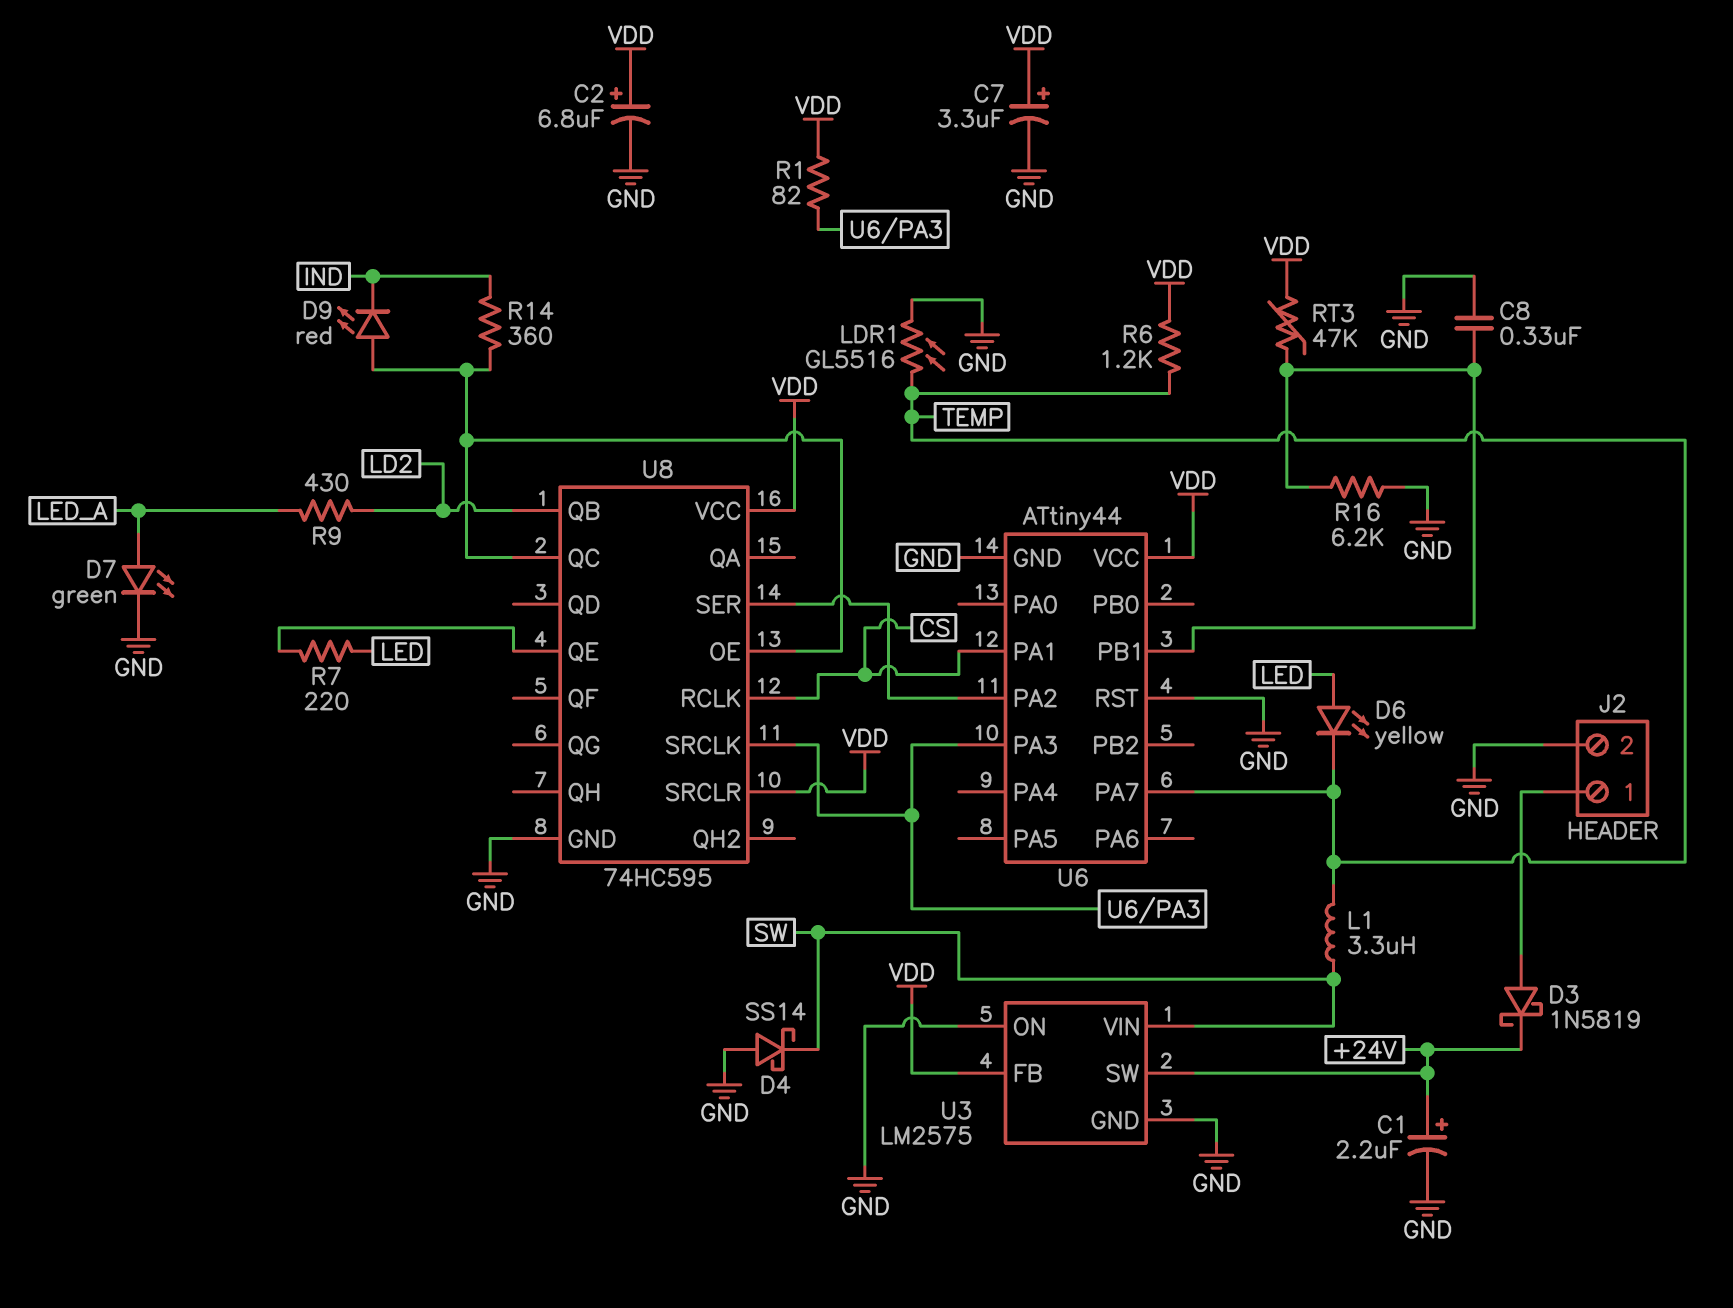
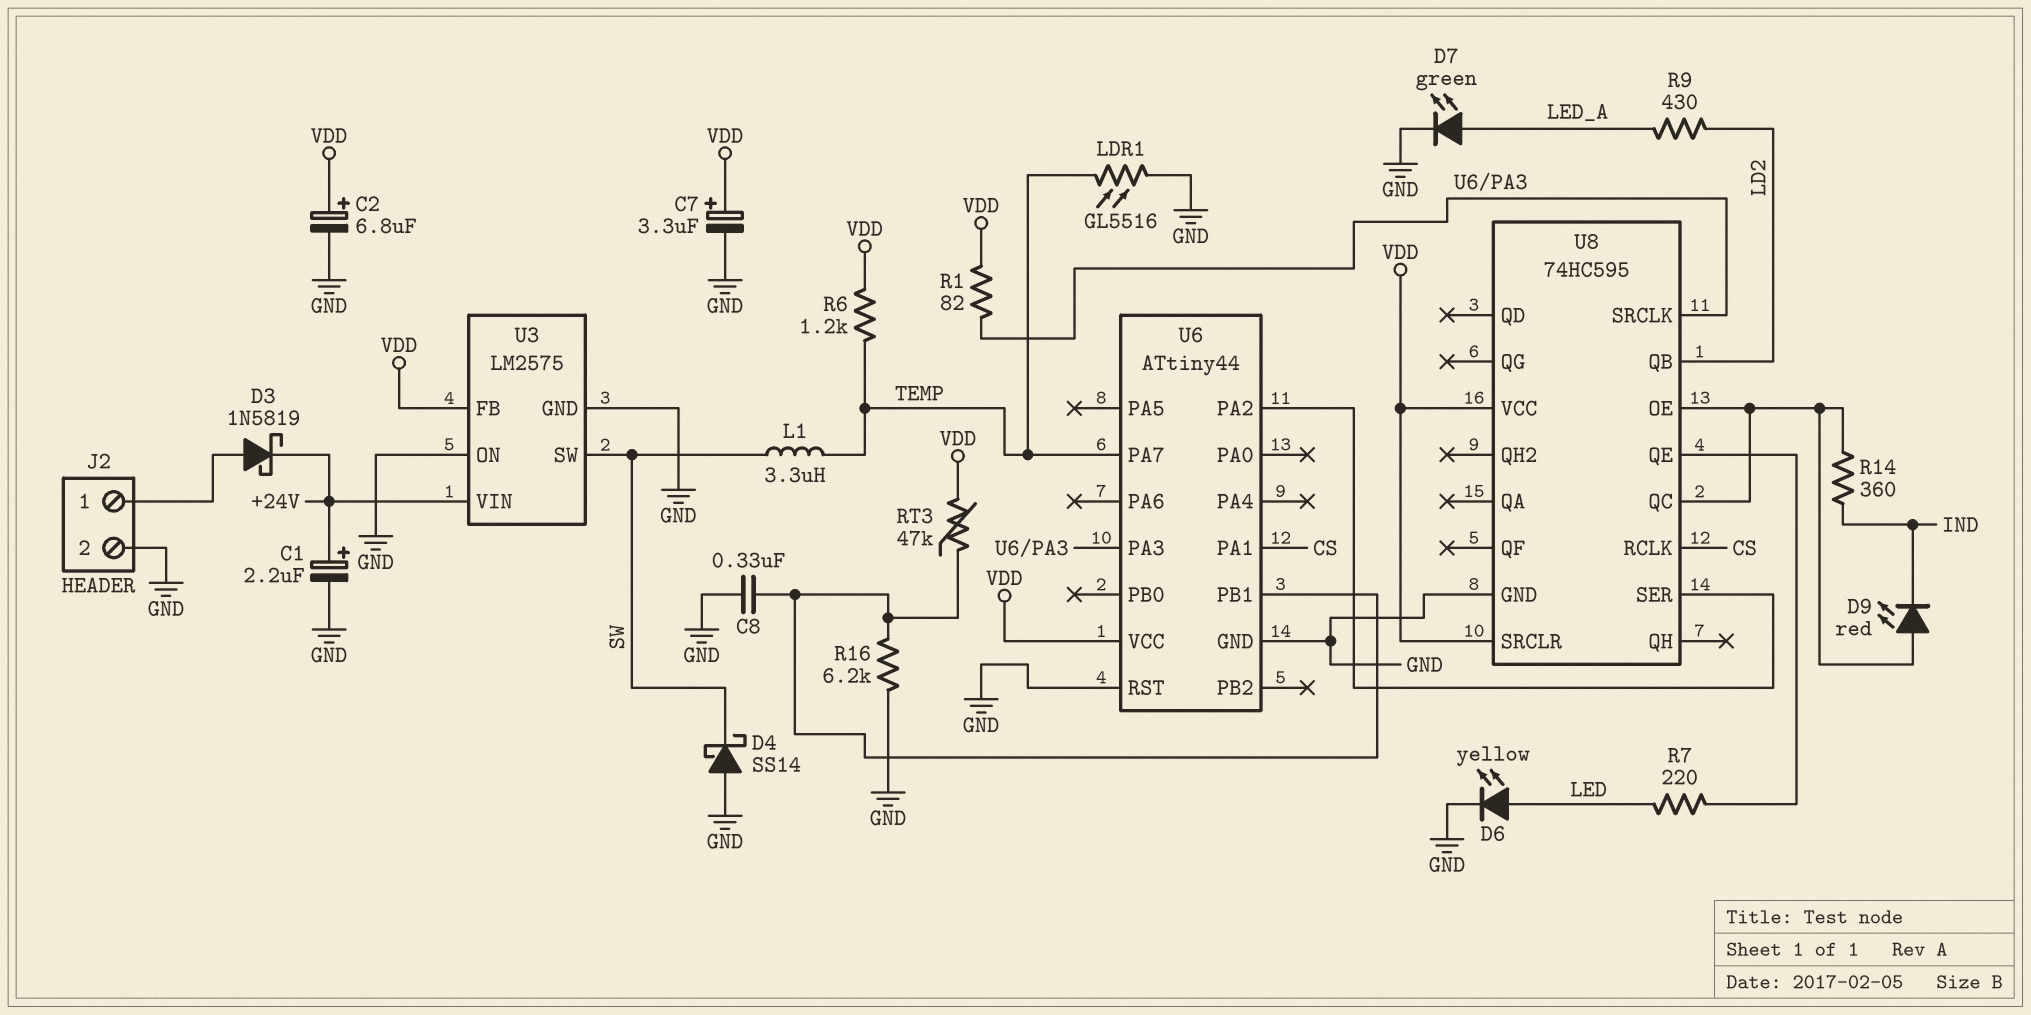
D6: LED yellow (A LED, K TEMP) -> LED yellow (A LED, K GND)
U3 pin SW: +24V -> SW
U3 pin VIN: SW -> +24V

